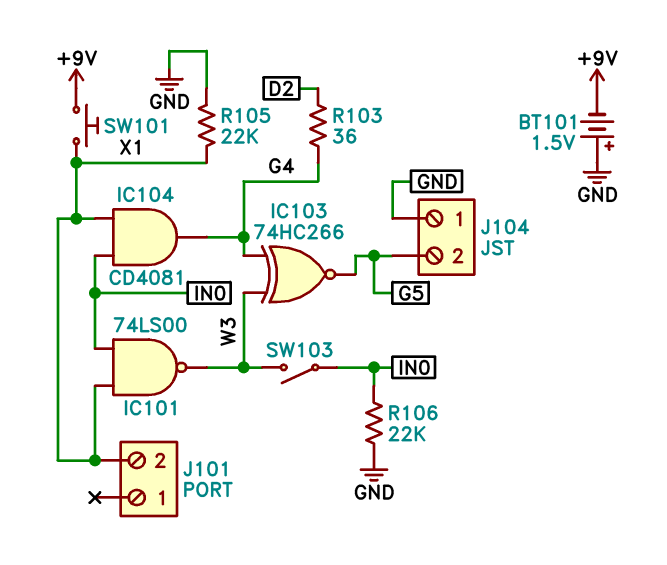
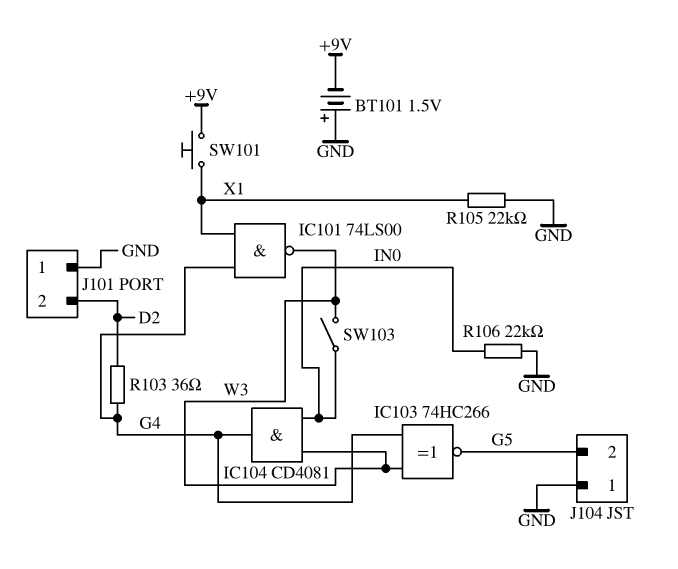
IC101: NAND 74LS00 (in IN0, in X1, out W3) -> NAND 74LS00 (in G4, in X1, out W3)
IC104: AND CD4081 (in IN0, in X1, out G4) -> AND CD4081 (in IN0, in W3, out G4)
J101 pin 1: none -> GND
J101 pin 2: X1 -> D2

